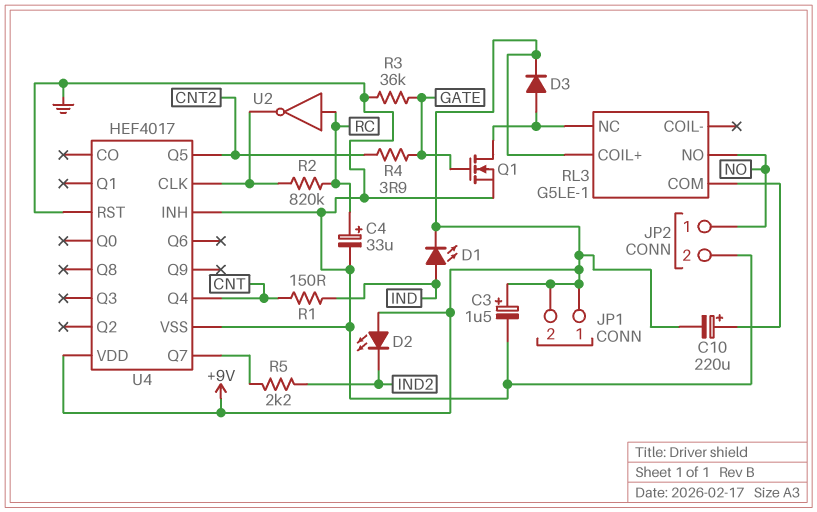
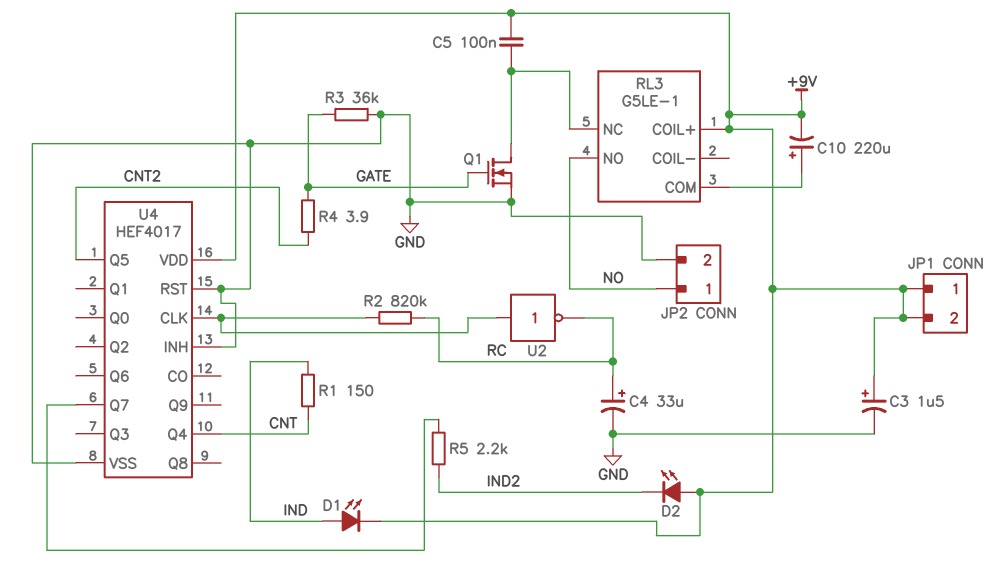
C5: none -> 100nF (+9V, RL3/NC)
D3: diode (A RL3/NC, K +9V) -> none
U2: NOT (in RC, out U4/CLK) -> NOT (in U4/CLK, out RC)

